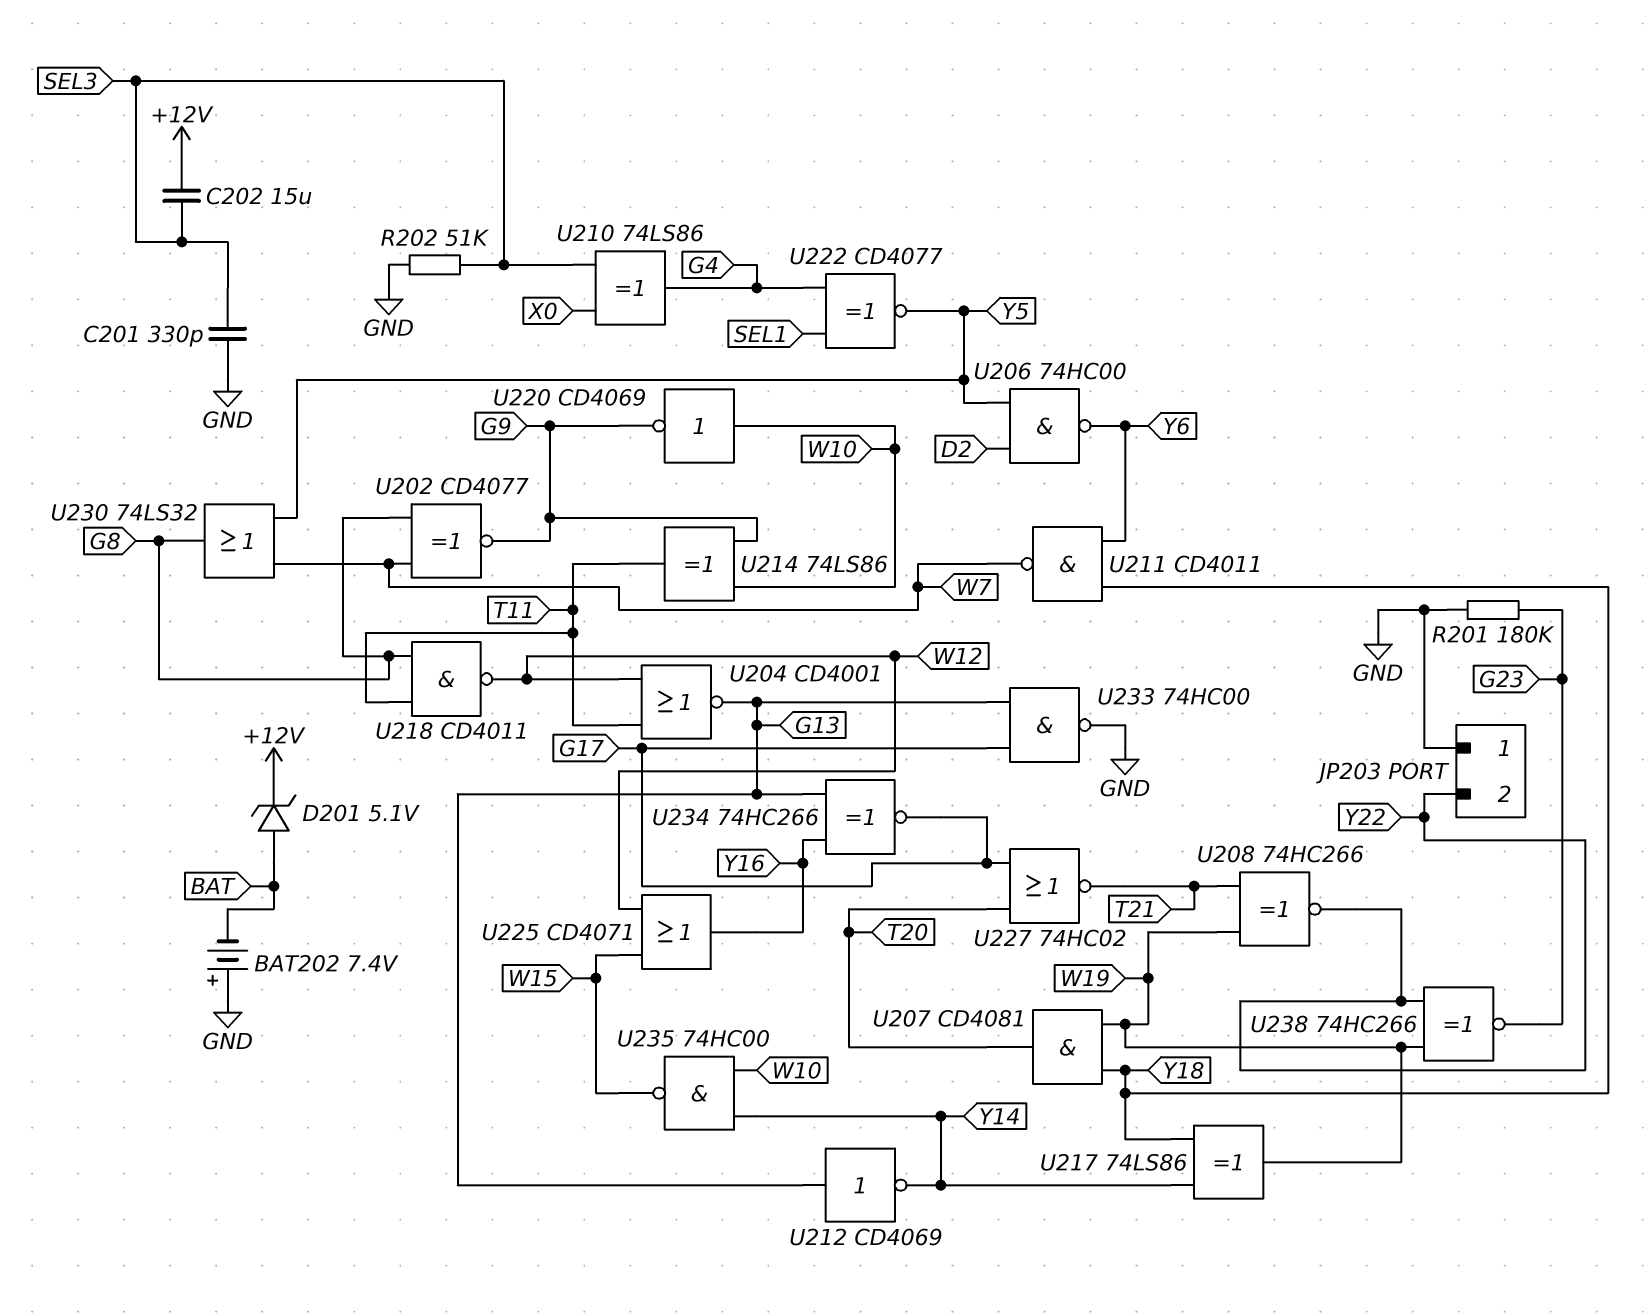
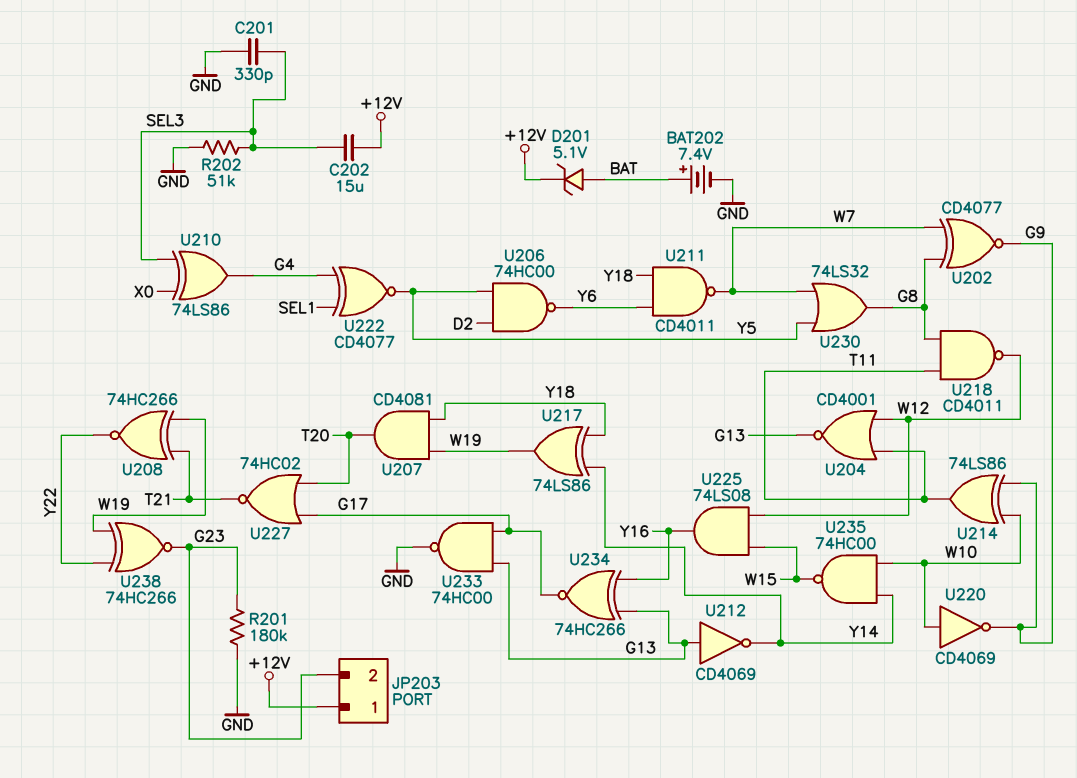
BAT202: 7.4V (plus GND, minus BAT) -> 7.4V (plus BAT, minus GND)
JP203 pin 1: GND -> +12V
JP203 pin 2: Y22 -> G23
U225: OR CD4071 (in W12, in W15, out Y16) -> AND 74LS08 (in W12, in W15, out Y16)

